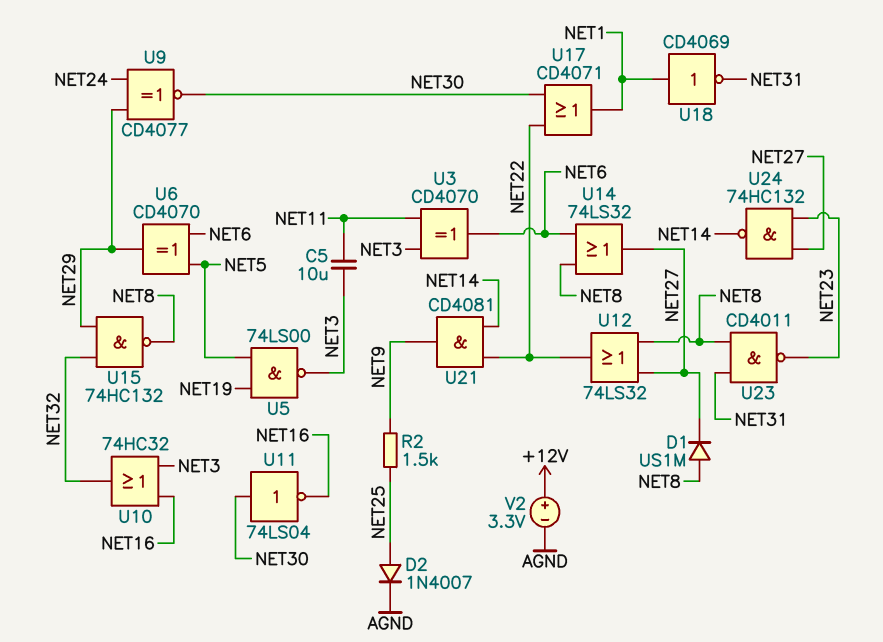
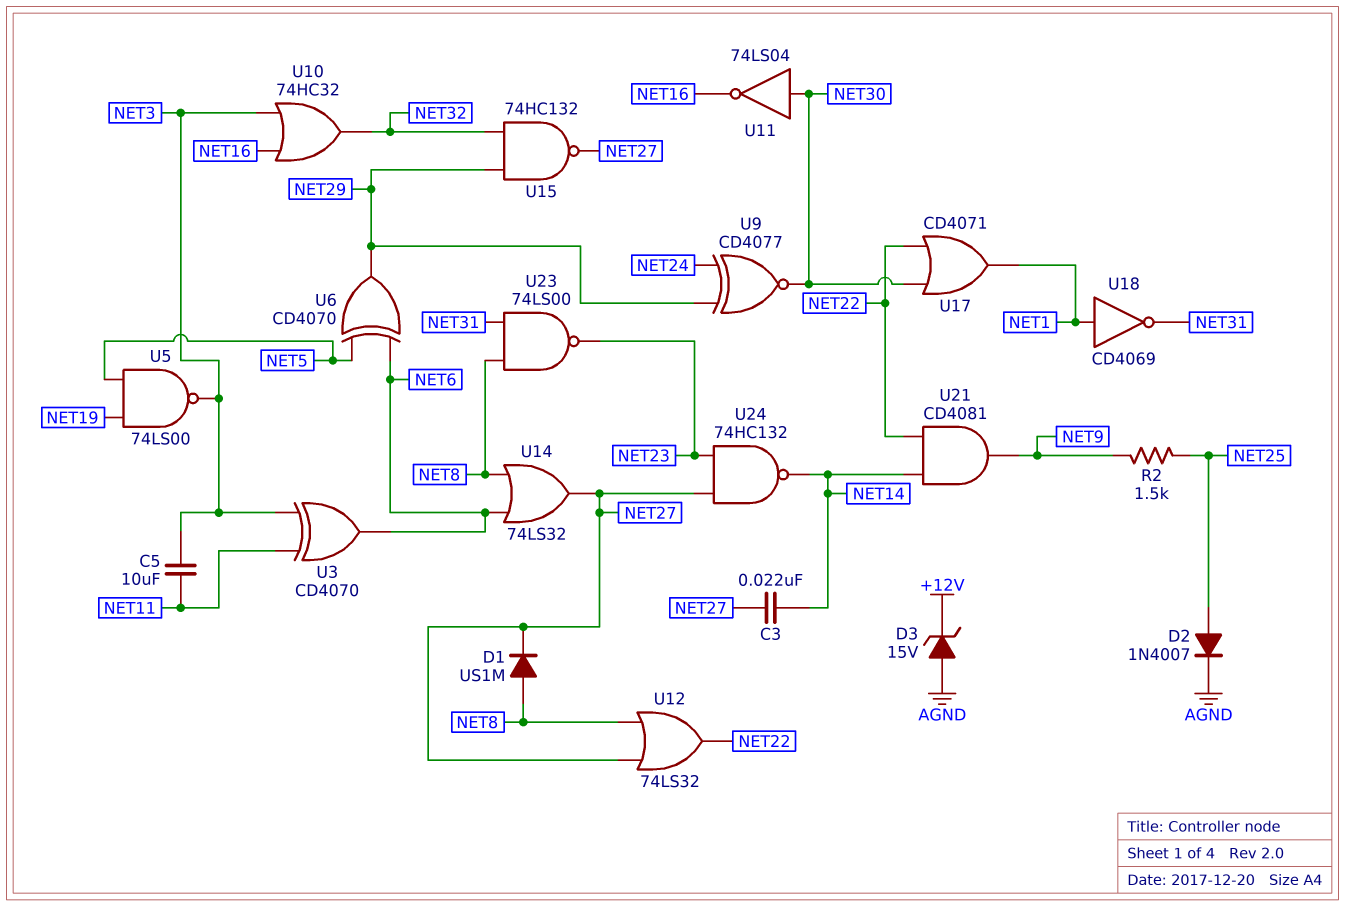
C3: none -> 22nF (NET14, NET27)
D3: none -> zener 15V (A AGND, K +12V)
U15: NAND 74HC132 (in NET29, in NET32, out NET8) -> NAND 74HC132 (in NET29, in NET32, out NET27)
U23: NAND CD4011 (in NET8, in NET31, out NET23) -> NAND 74LS00 (in NET8, in NET31, out NET23)
V2: 3.3V (plus +12V, minus AGND) -> none

